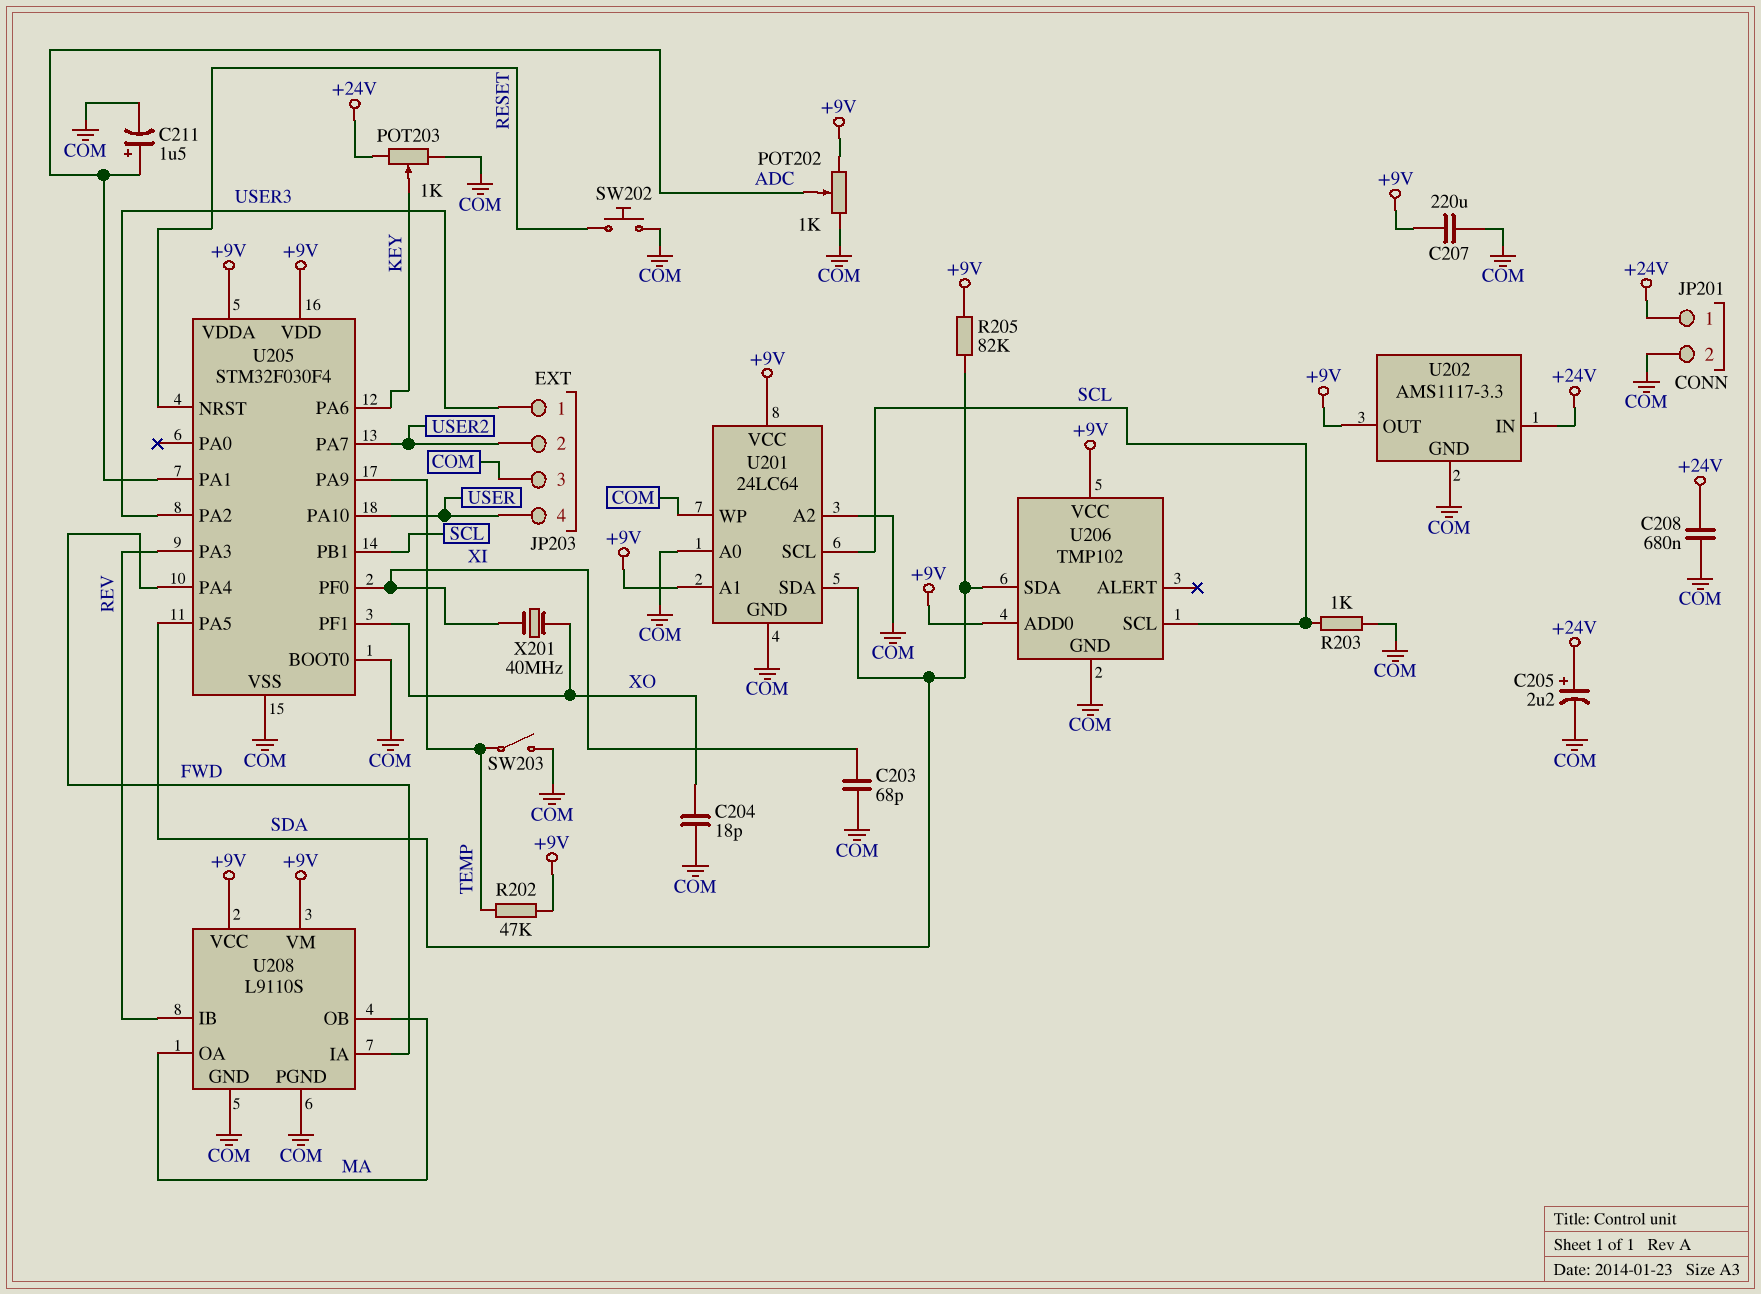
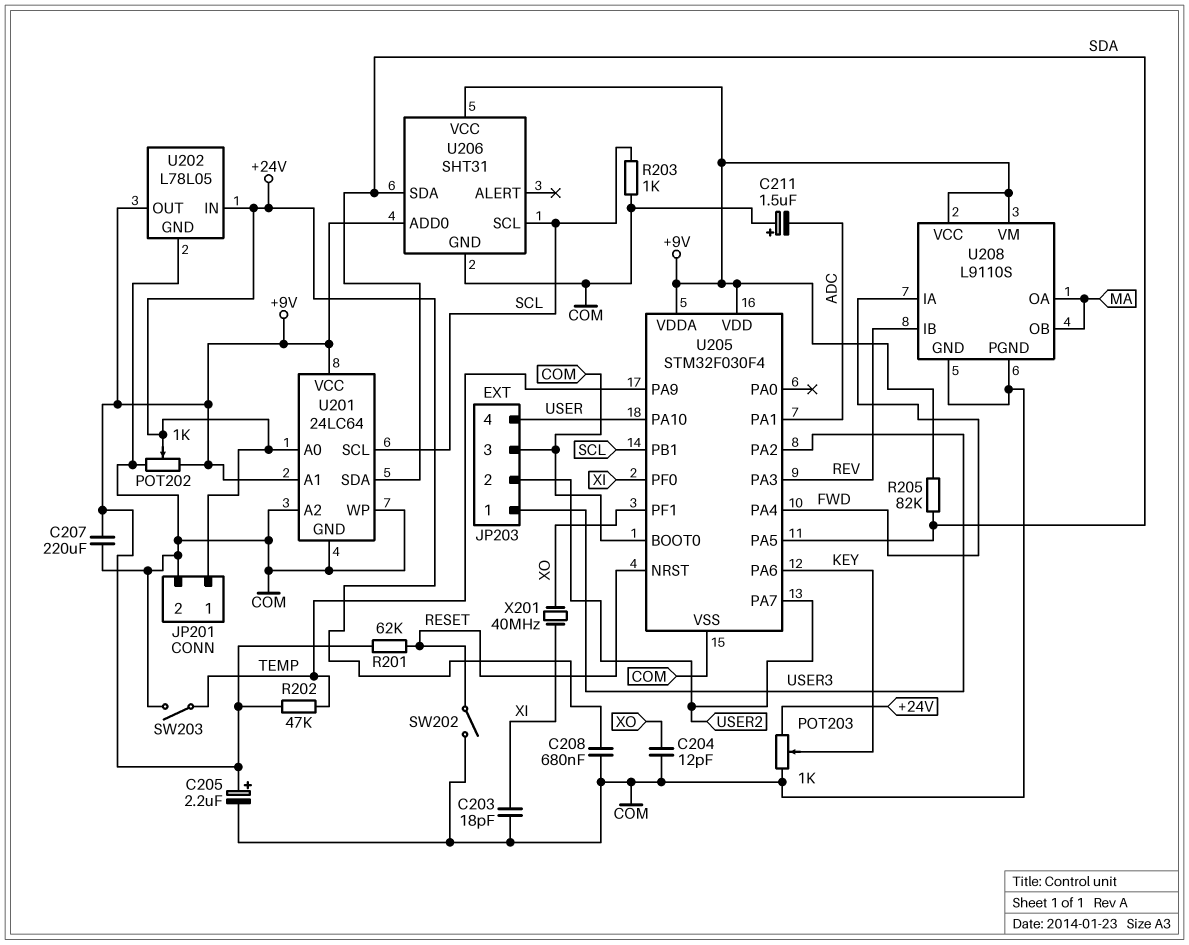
C203: 68pF (COM, XI) -> 18pF (COM, XI)
C204: 18pF (COM, XO) -> 12pF (COM, XO)
C205: 2.2uF (plus +24V, minus COM) -> 2.2uF (plus +9V, minus COM)
C211: 1.5uF (plus ADC, minus COM) -> 1.5uF (plus COM, minus ADC)
POT202: 1k (+9V, COM, wiper ADC) -> 1k (+9V, COM, wiper +24V)
R201: none -> 62k (+9V, RESET)
SW202: button (COM, RESET) -> switch (COM, RESET)
U201 pin A0: COM -> +24V
U202: AMS1117-3.3 -> L78L05
U206: TMP102 -> SHT31

